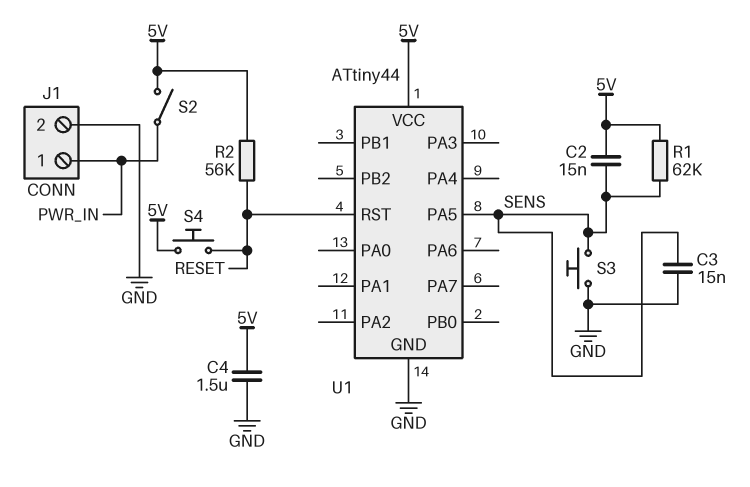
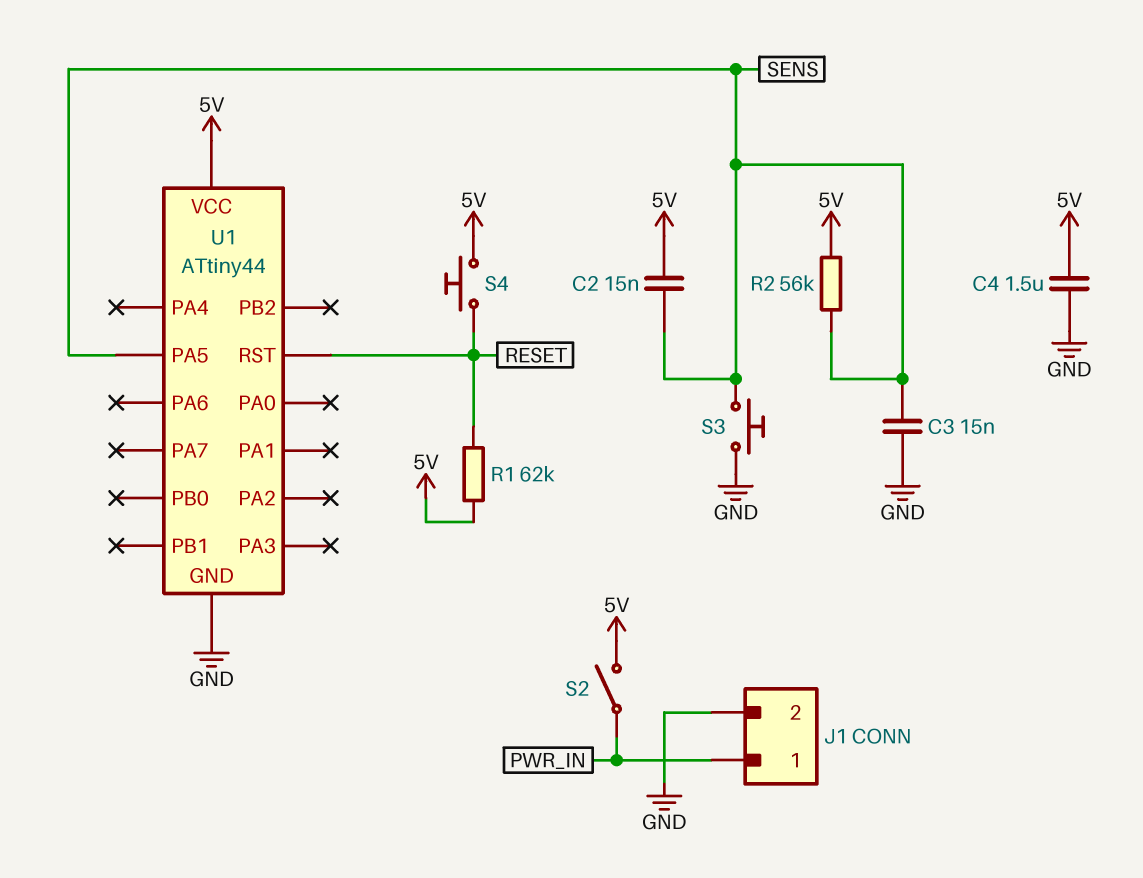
R1: 62k (5V, SENS) -> 62k (5V, RESET)
R2: 56k (5V, RESET) -> 56k (5V, SENS)

